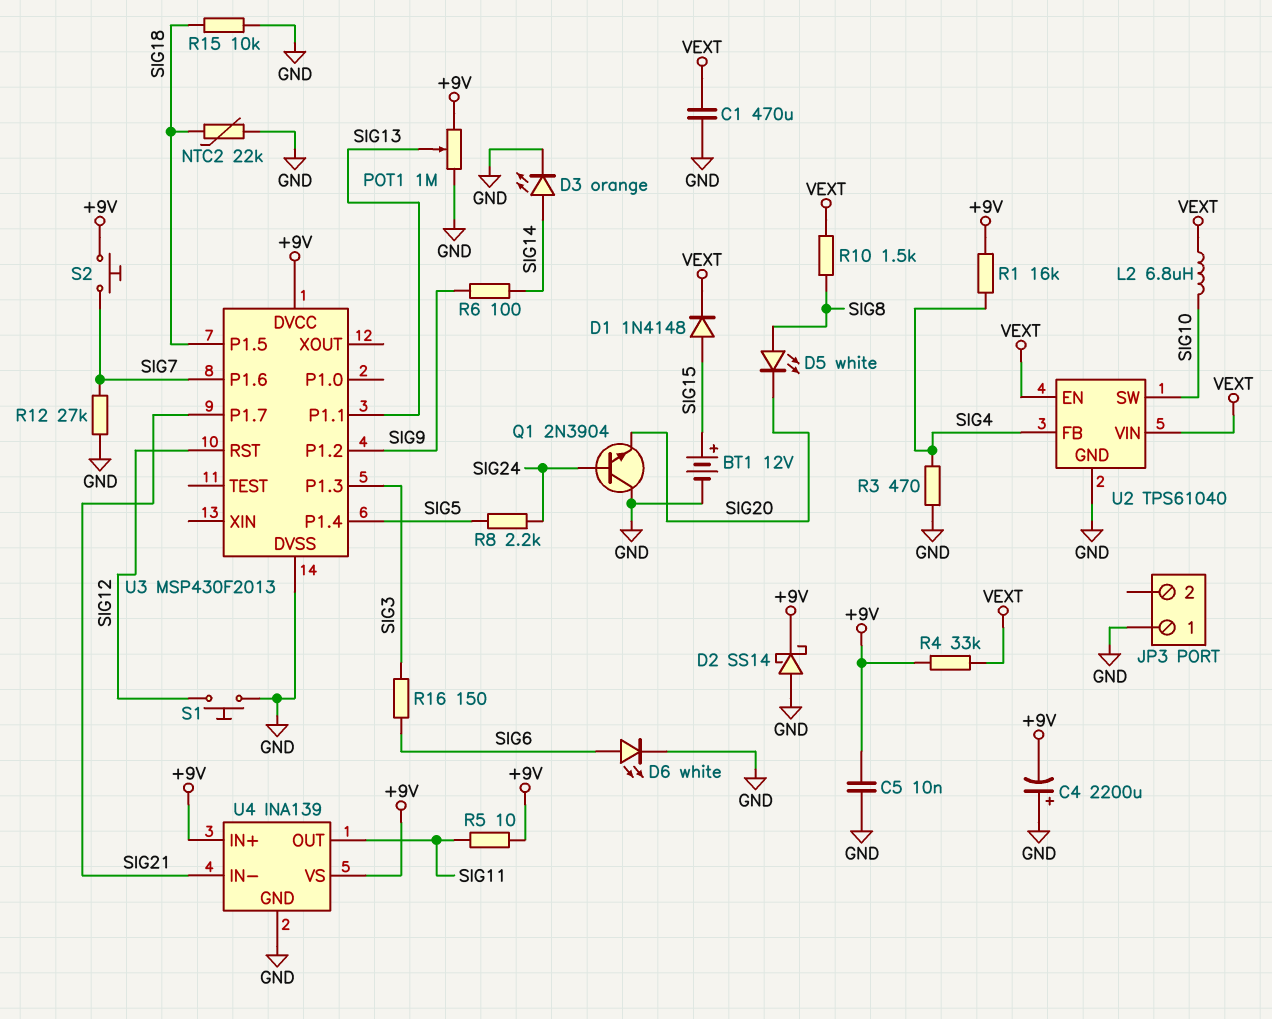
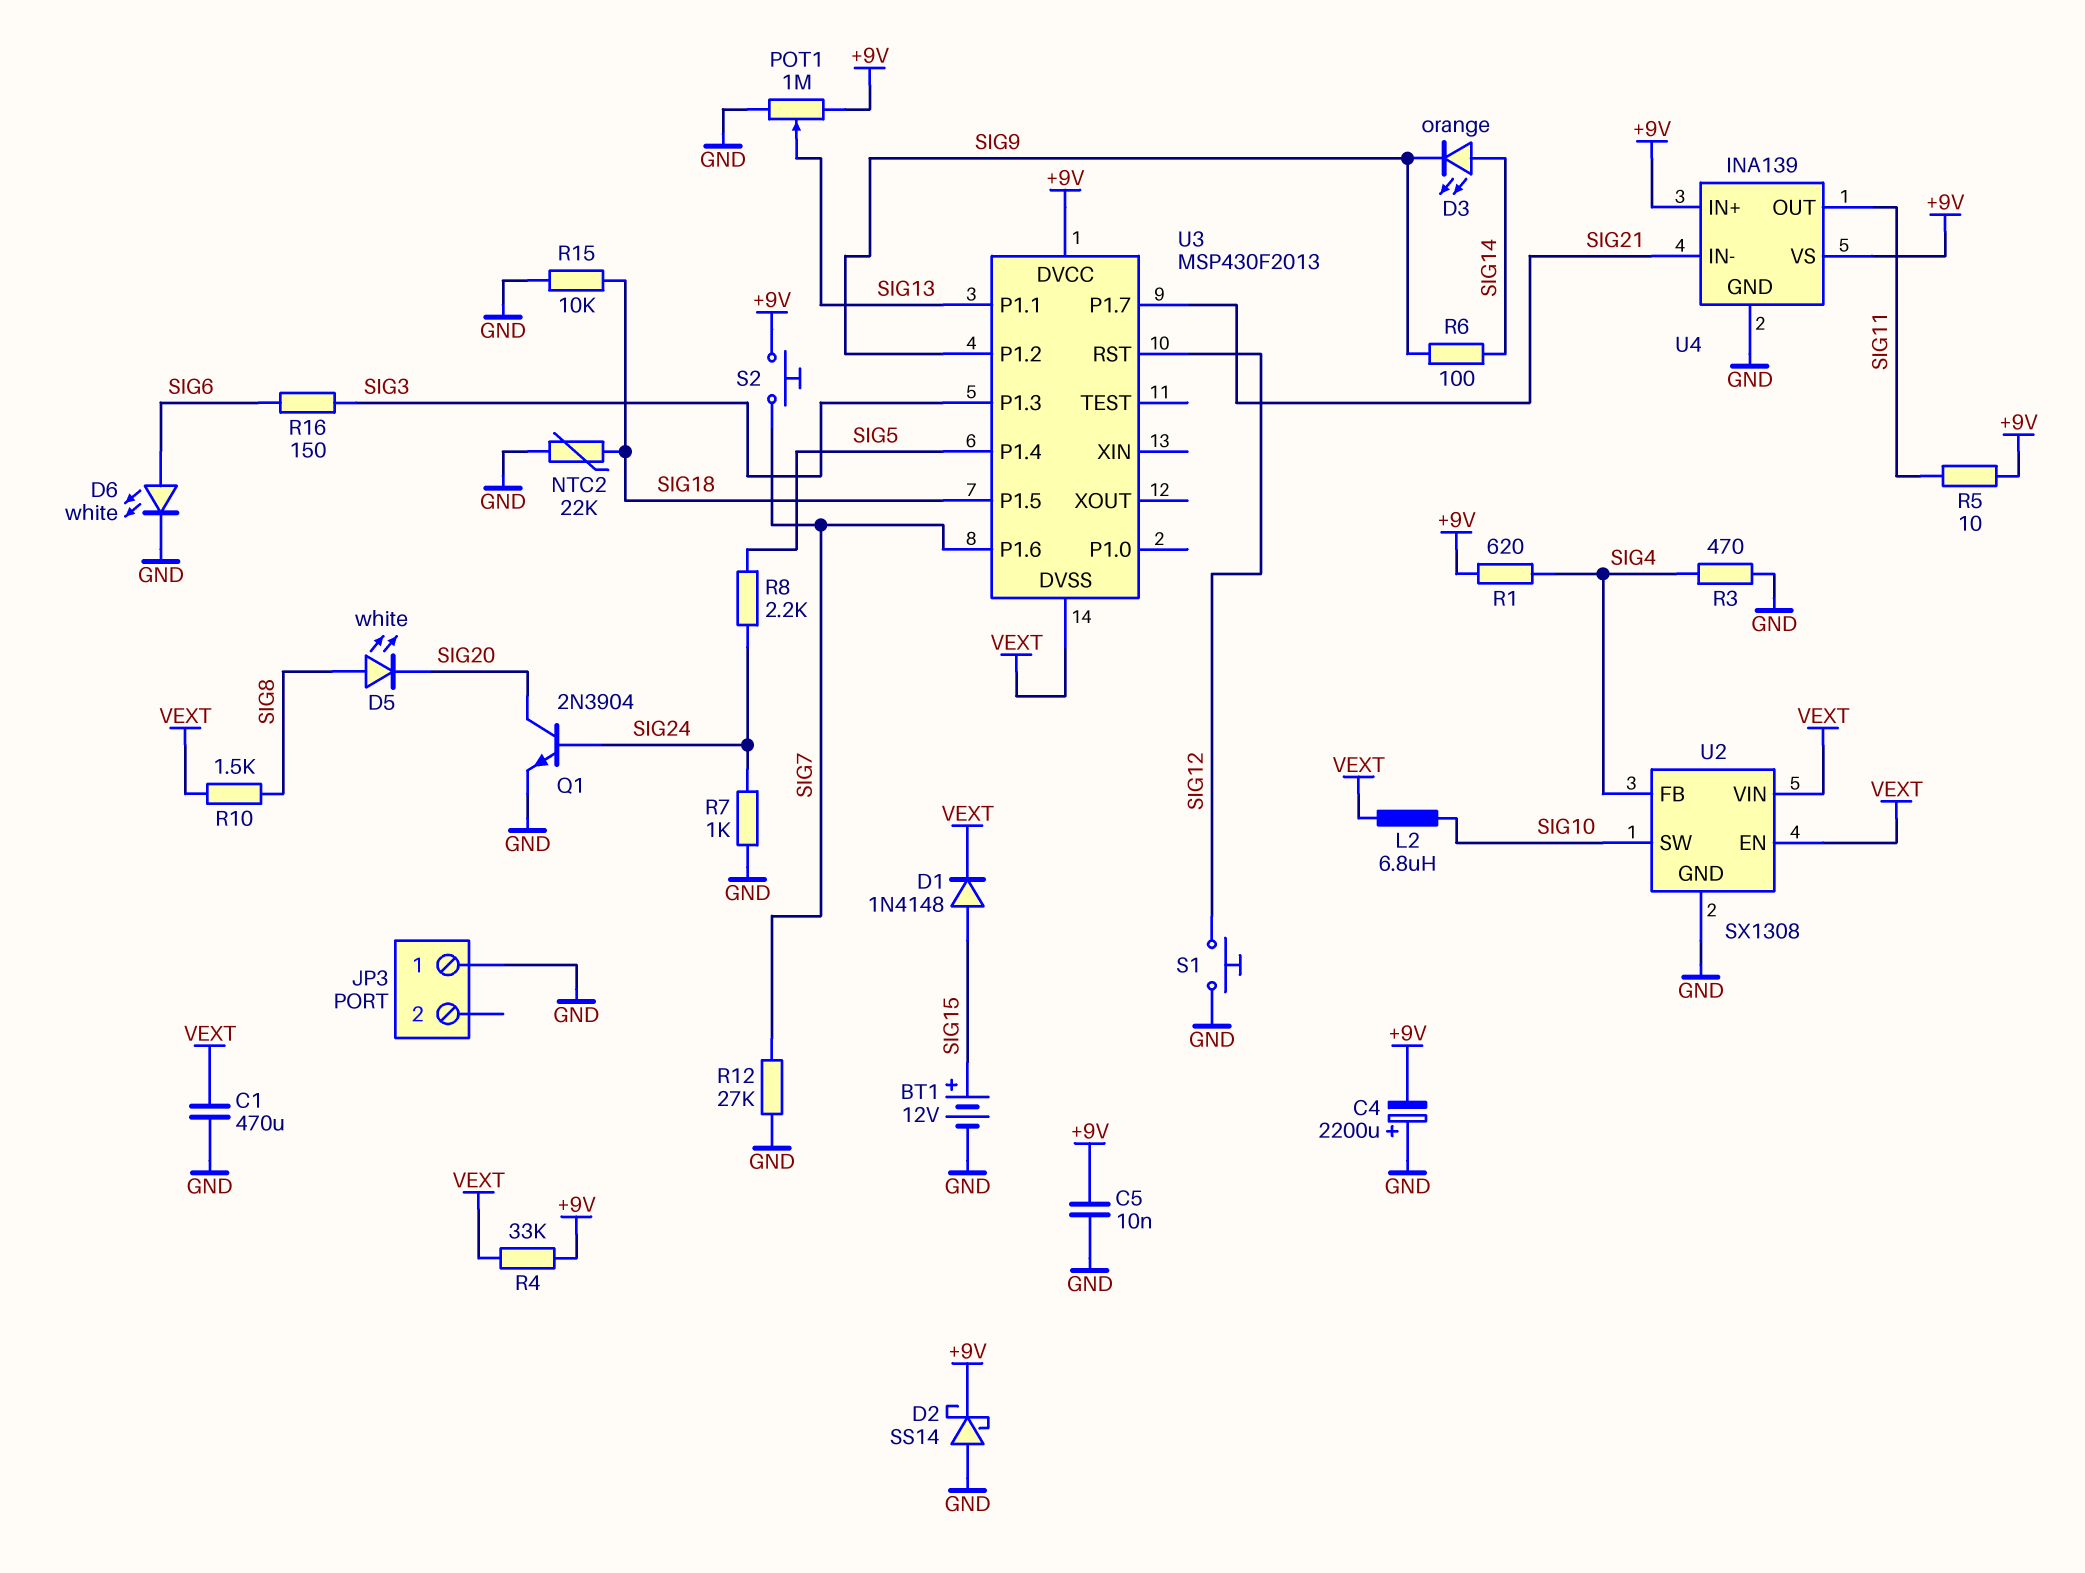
D3: LED orange (A SIG14, K GND) -> LED orange (A SIG14, K SIG9)
Q1: NPN 2N3904 (B SIG24, C GND, E SIG20) -> NPN 2N3904 (B SIG24, C SIG20, E GND)
R1: 16k (+9V, SIG4) -> 620 (+9V, SIG4)
R7: none -> 1k (GND, SIG24)
U2: TPS61040 -> SX1308
U3 pin DVSS: GND -> VEXT

